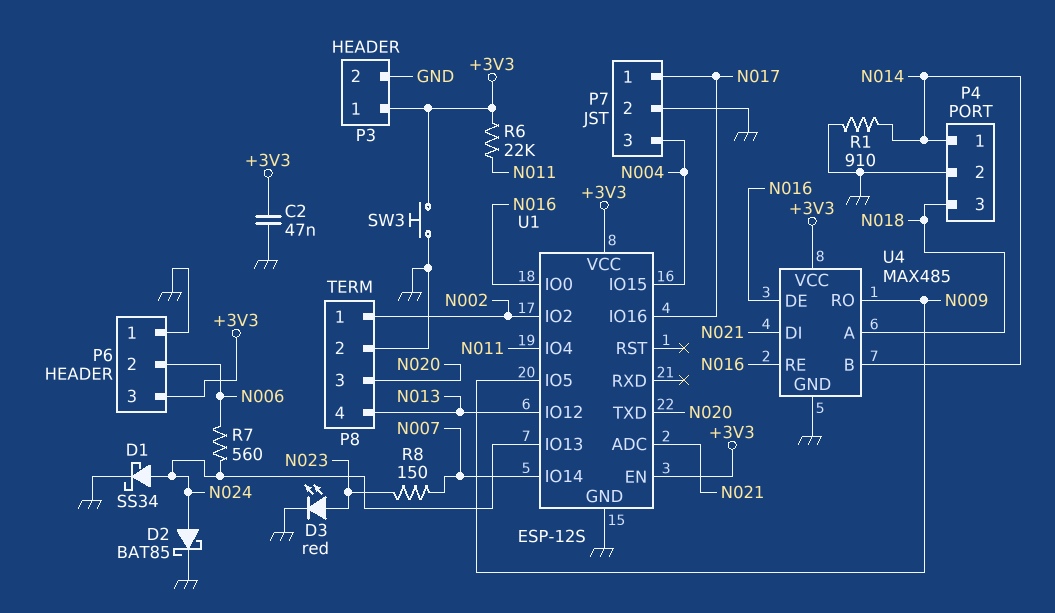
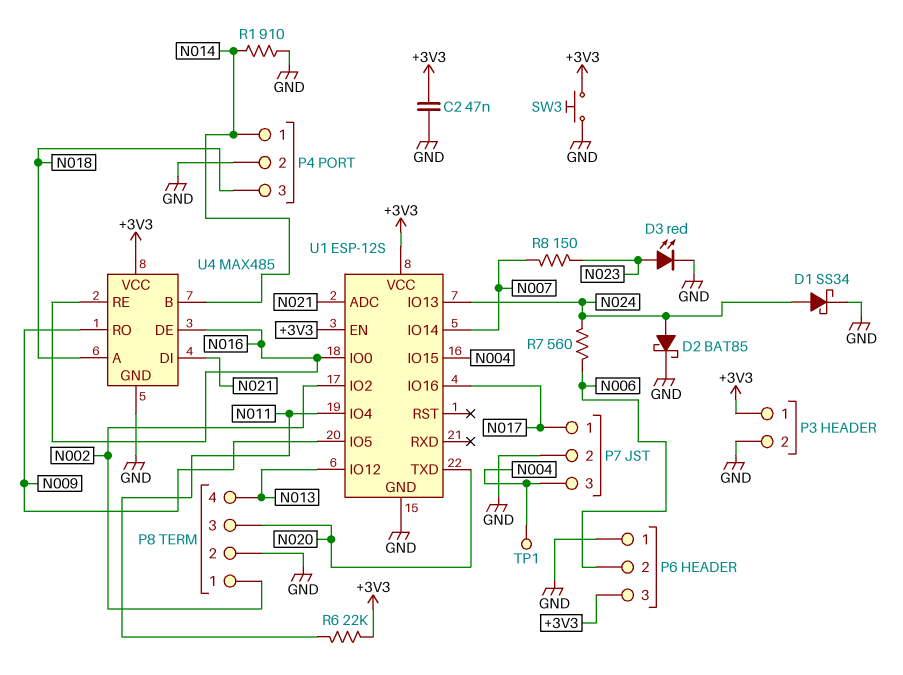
TP1: none -> test point (N004)

